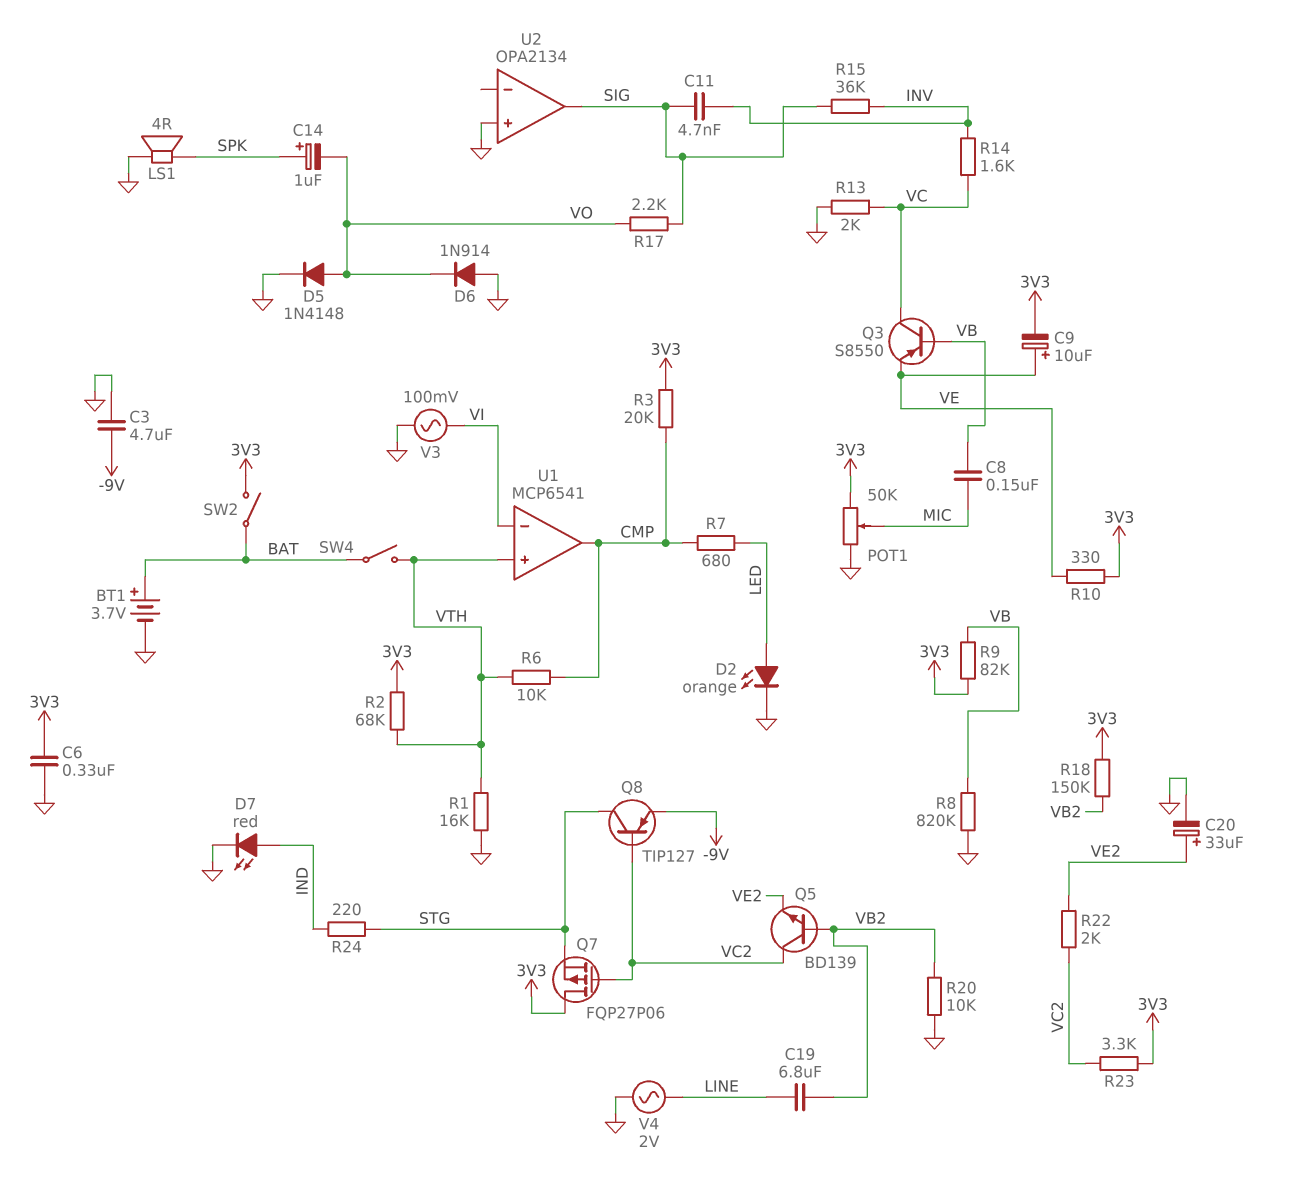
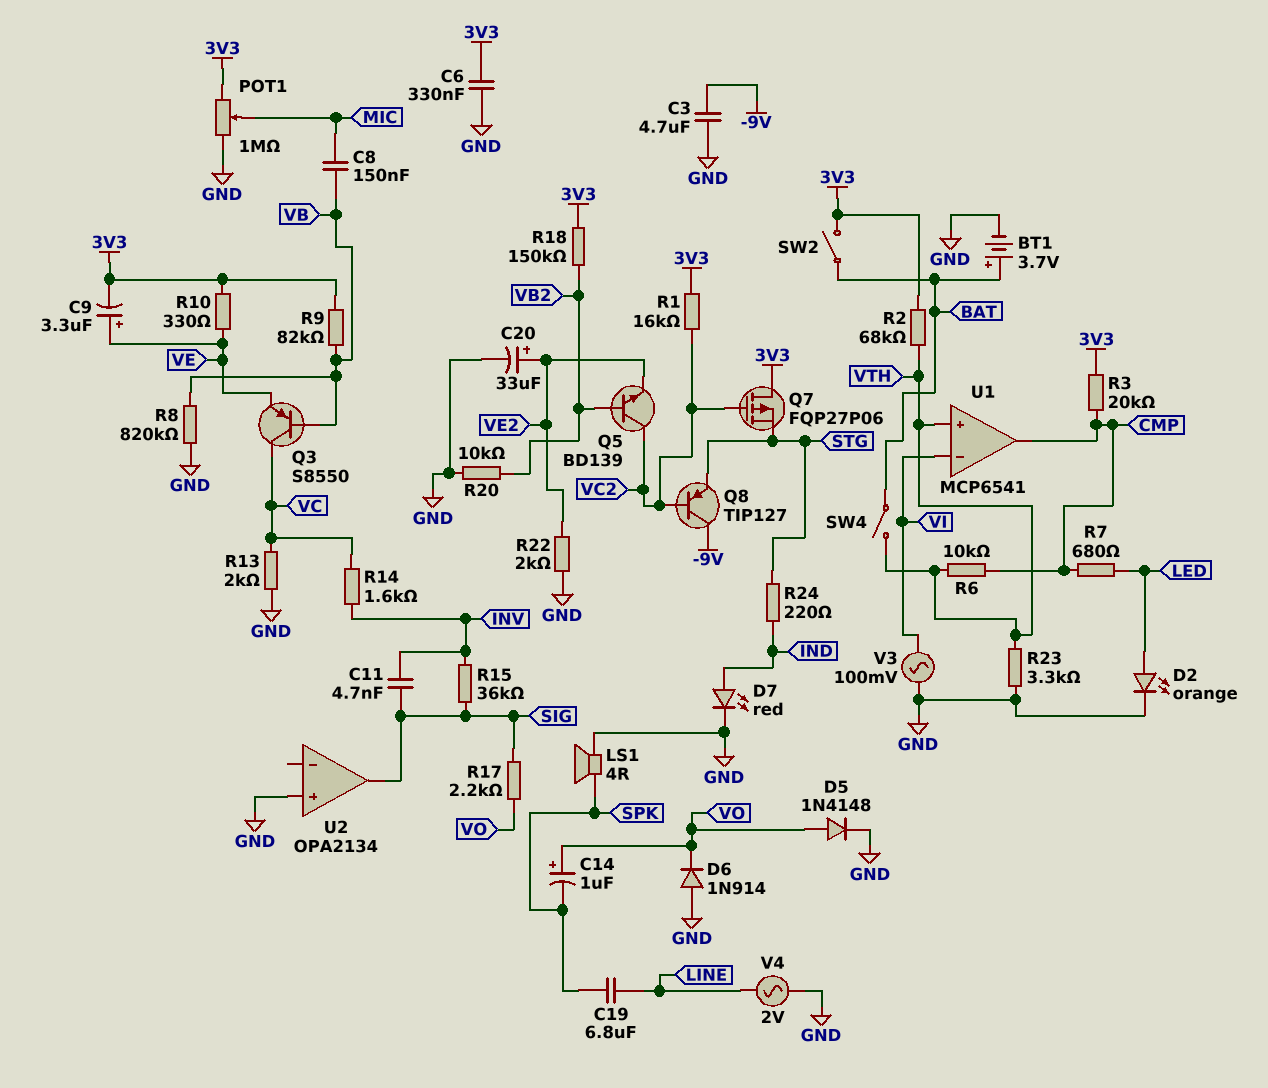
C9: 10uF (plus VE, minus 3V3) -> 3.3uF (plus VE, minus 3V3)
C14: 1uF (plus SPK, minus VO) -> 1uF (plus VO, minus SPK)
C19: 6.8uF (LINE, VB2) -> 6.8uF (LINE, SPK)
POT1: 50k (3V3, GND, wiper MIC) -> 1M (3V3, GND, wiper MIC)
Q8: PNP TIP127 (B VC2, C STG, E -9V) -> PNP TIP127 (B VC2, C -9V, E STG)
R1: 16k (GND, VTH) -> 16k (3V3, VC2)
R22: 2k (VC2, VE2) -> 2k (GND, VE2)
R23: 3.3k (3V3, VC2) -> 3.3k (GND, VTH)

